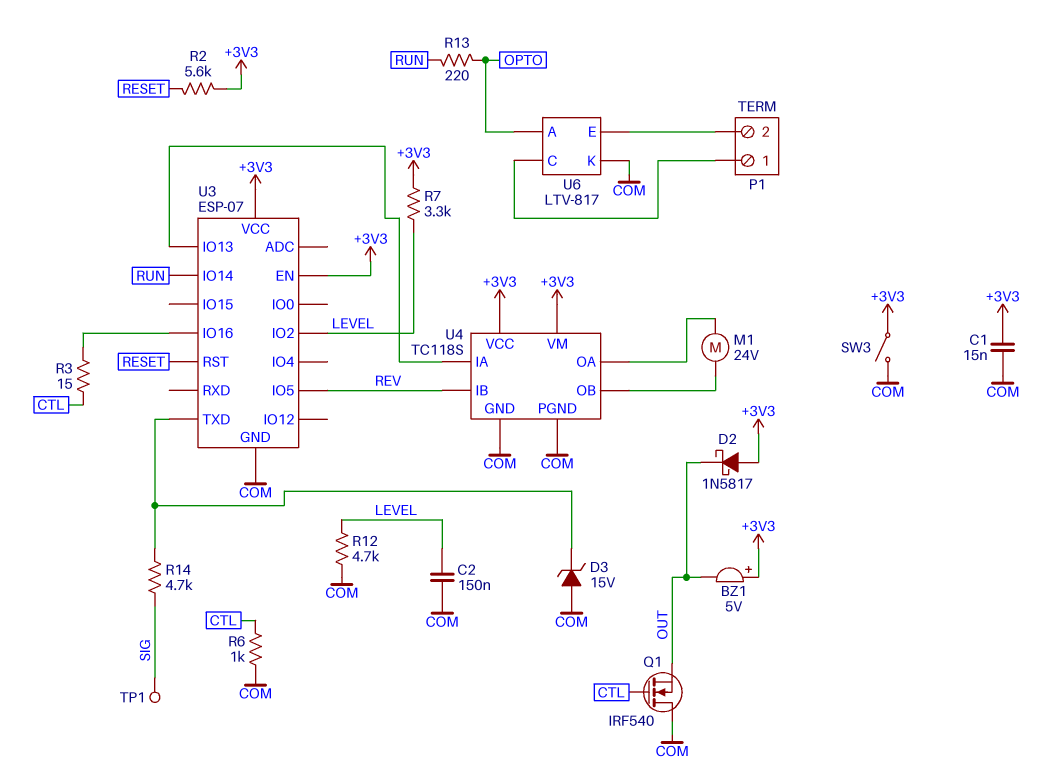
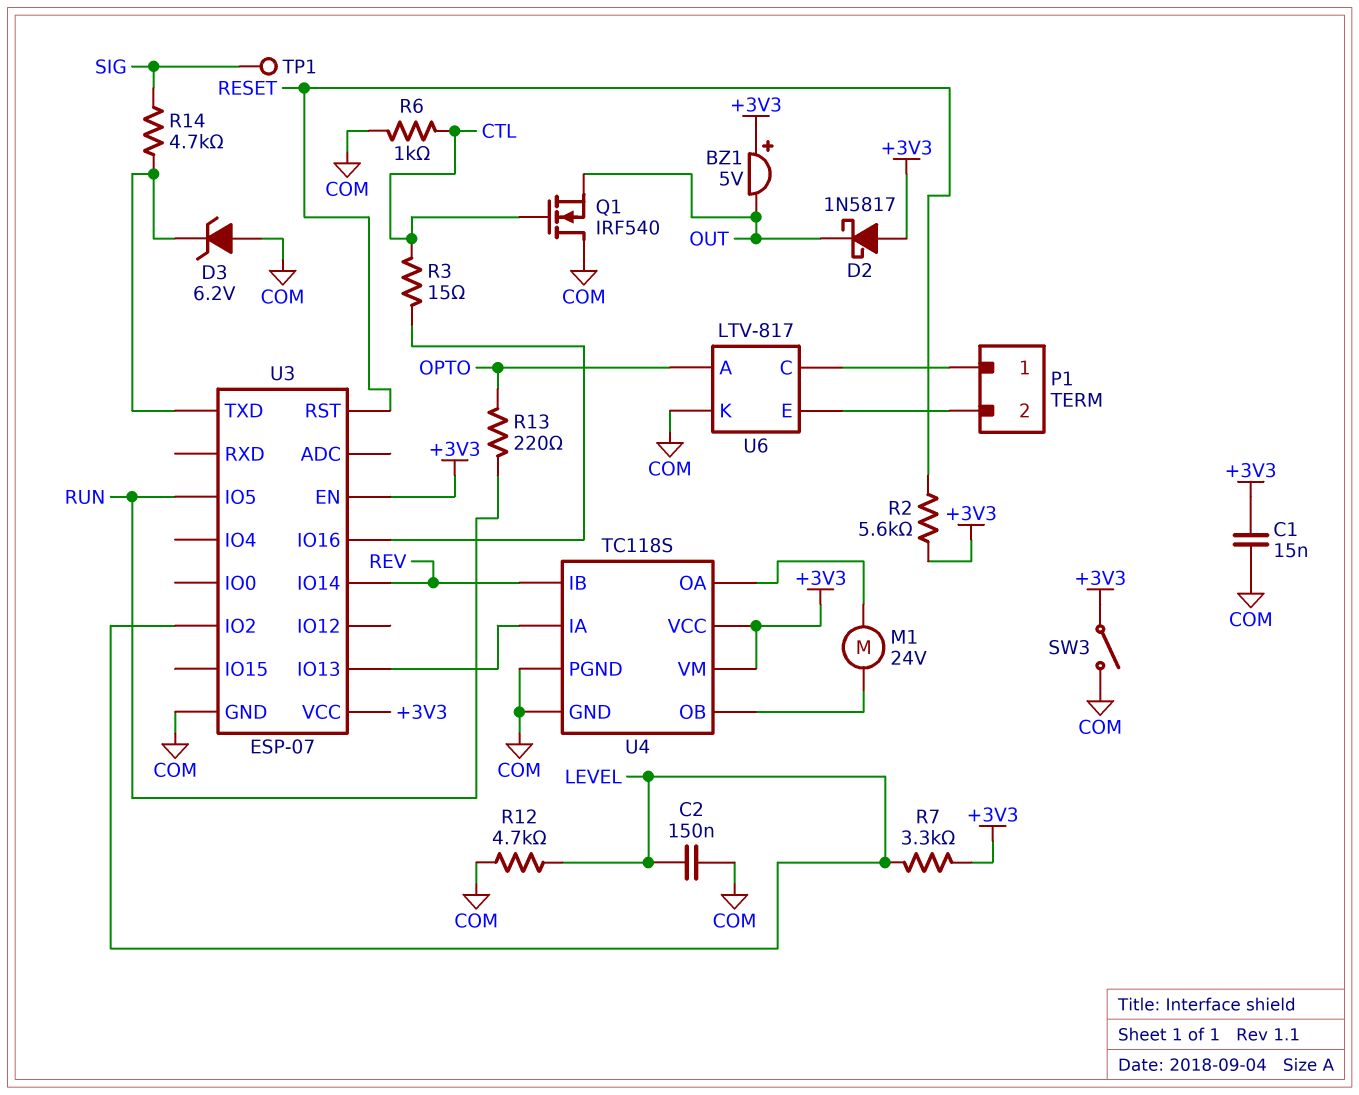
D3: zener 15V (A COM, K U3/TXD) -> zener 6.2V (A COM, K U3/TXD)
U3 pin IO5: REV -> RUN
U3 pin IO14: RUN -> REV

